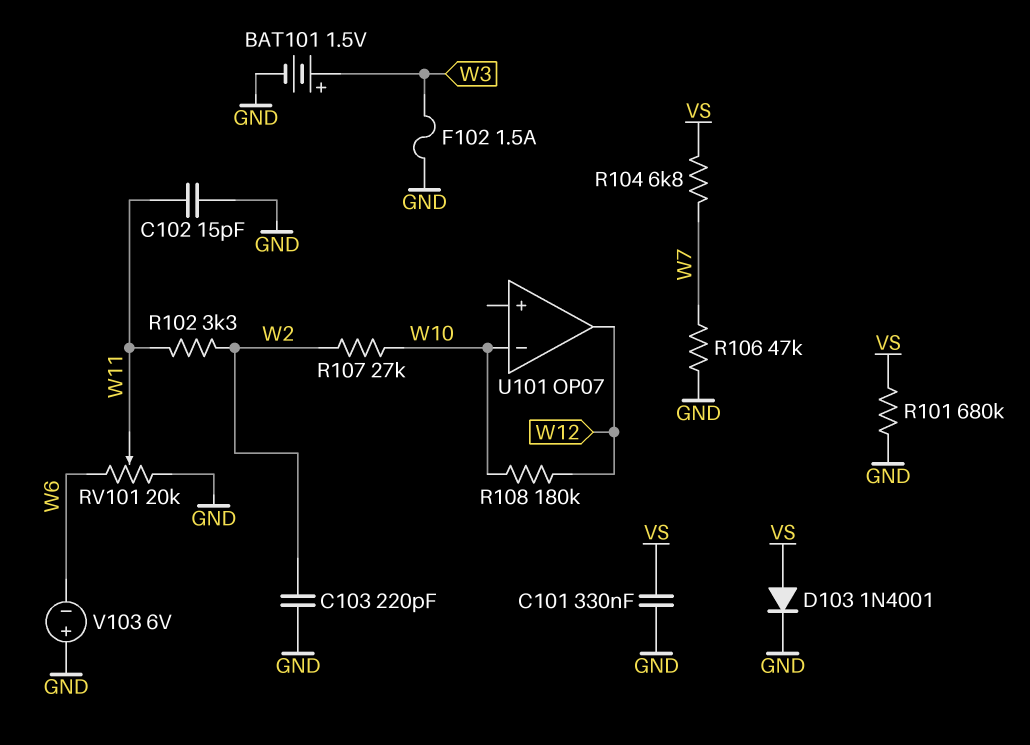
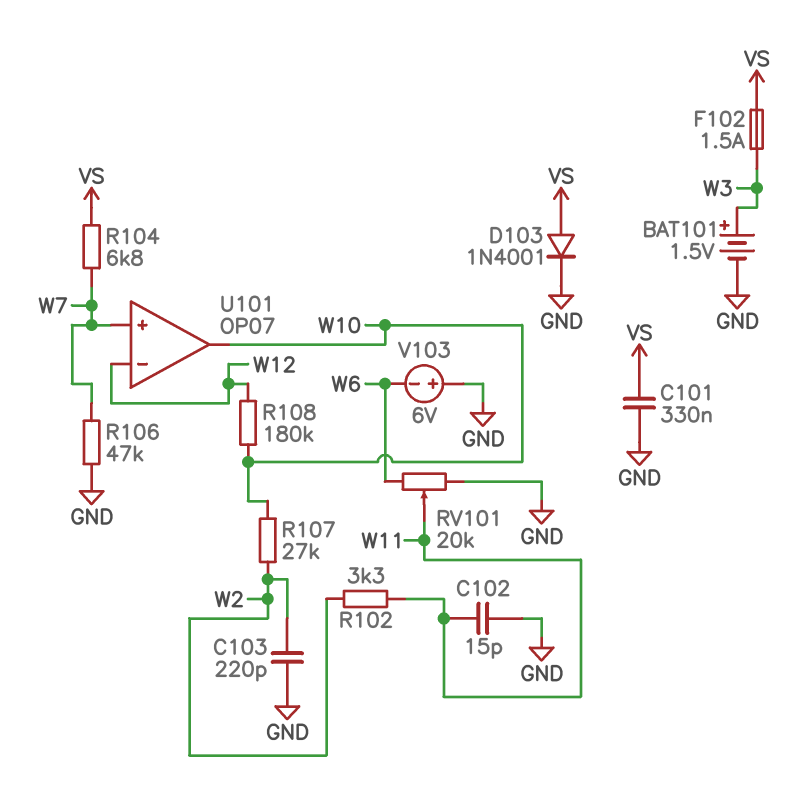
F102: 1.5A (GND, W3) -> 1.5A (VS, W3)
R101: 680k (GND, VS) -> none
U101 pin in+: none -> W7
U101 pin in-: W10 -> W12
U101 pin out: W12 -> W10

